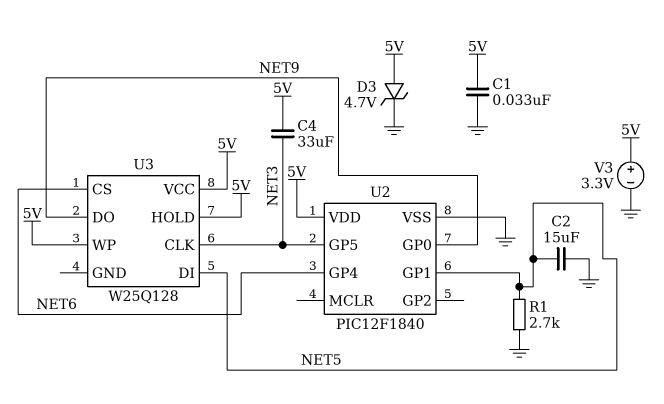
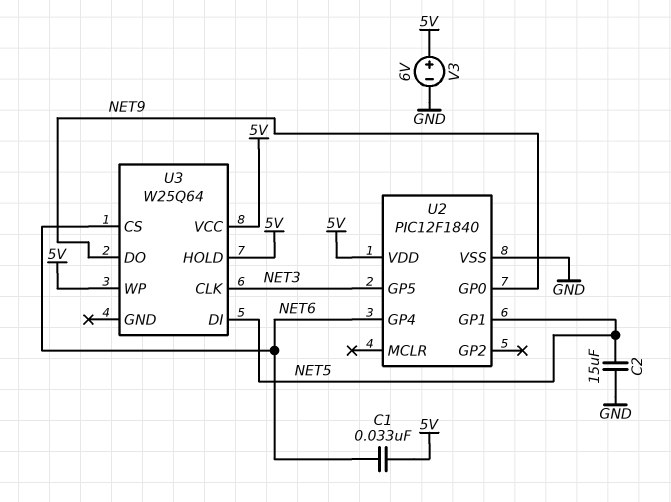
C1: 33nF (5V, GND) -> 33nF (5V, NET6)
C4: 33uF (5V, NET3) -> none
D3: zener 4.7V (A 5V, K GND) -> none
R1: 2.7k (GND, NET5) -> none
U3: W25Q128 -> W25Q64
V3: 3.3V (plus 5V, minus GND) -> 6V (plus 5V, minus GND)

